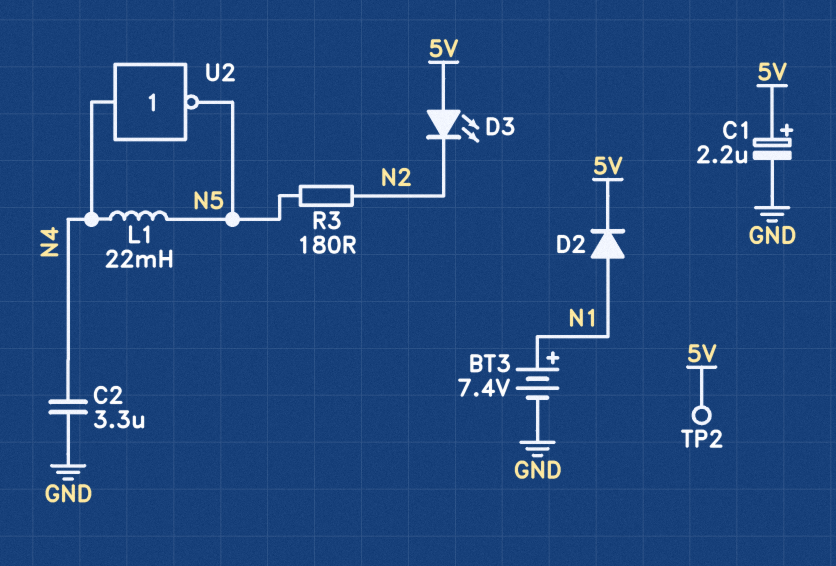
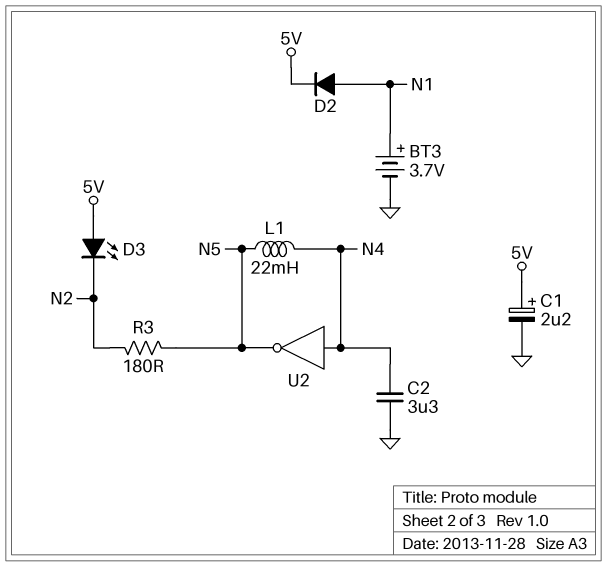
BT3: 7.4V (plus N1, minus GND) -> 3.7V (plus N1, minus GND)
TP2: test point (5V) -> none

